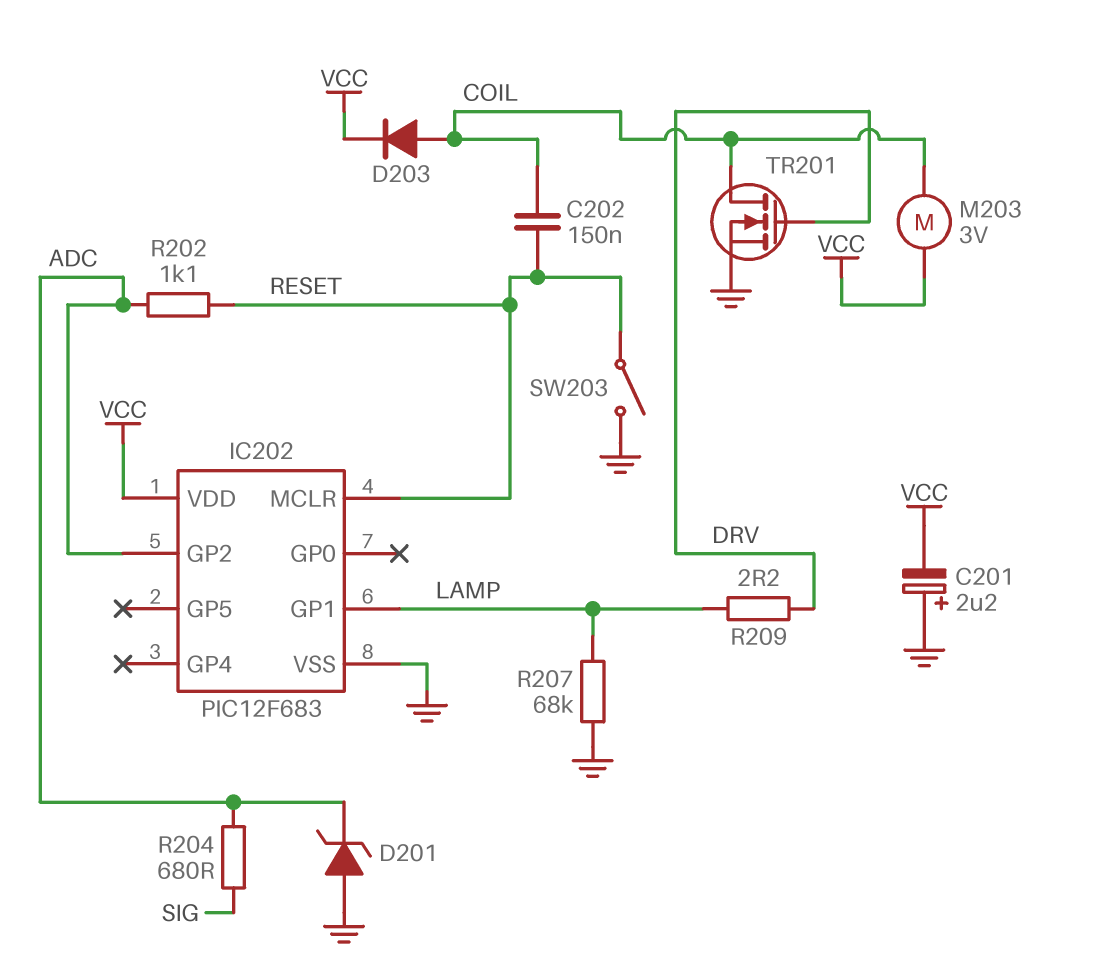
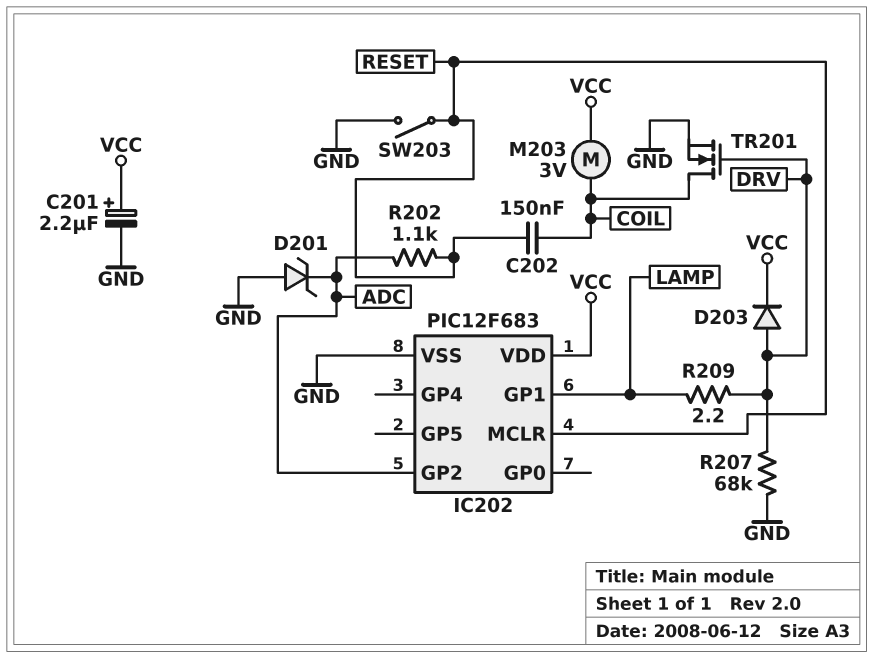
C201: 2.2uF (plus GND, minus VCC) -> 2.2uF (plus VCC, minus GND)
D203: diode (A COIL, K VCC) -> diode (A DRV, K VCC)
R204: 680 (ADC, SIG) -> none
R207: 68k (GND, LAMP) -> 68k (DRV, GND)

